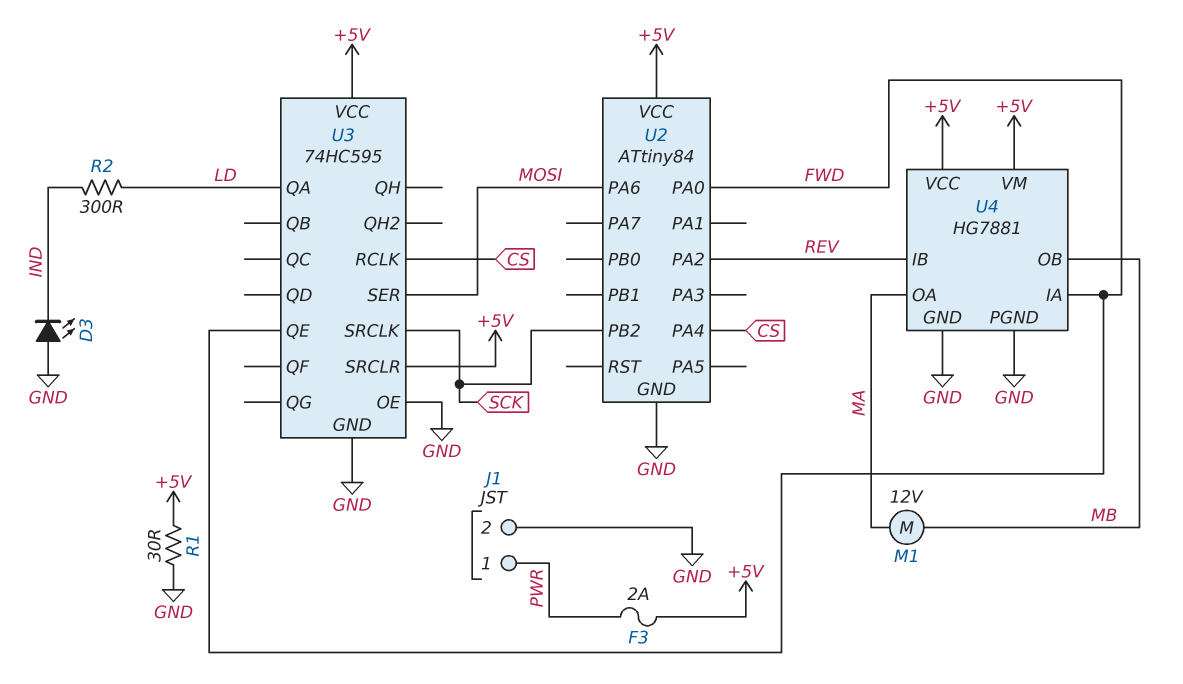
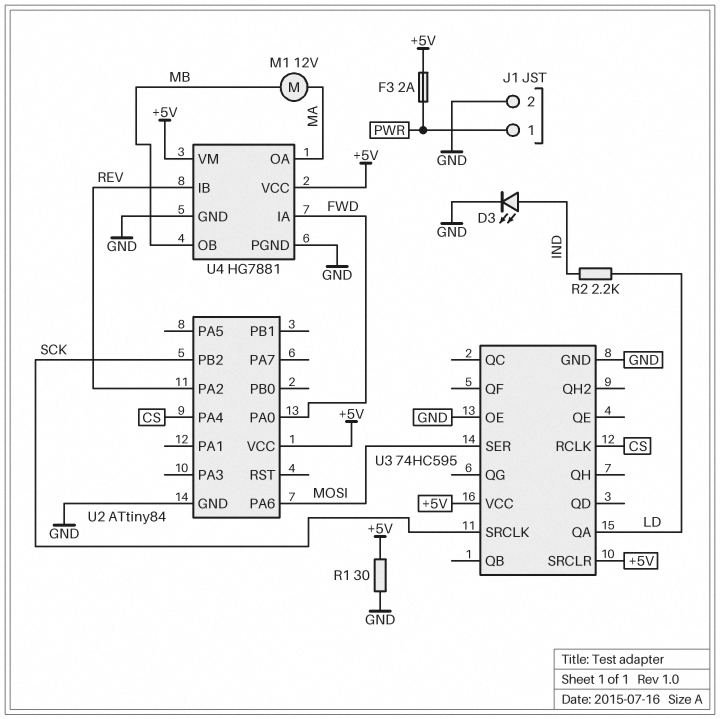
D3: LED (A GND, K IND) -> LED (A IND, K GND)
R2: 300 (IND, LD) -> 2.2k (IND, LD)
U3 pin QE: FWD -> none

